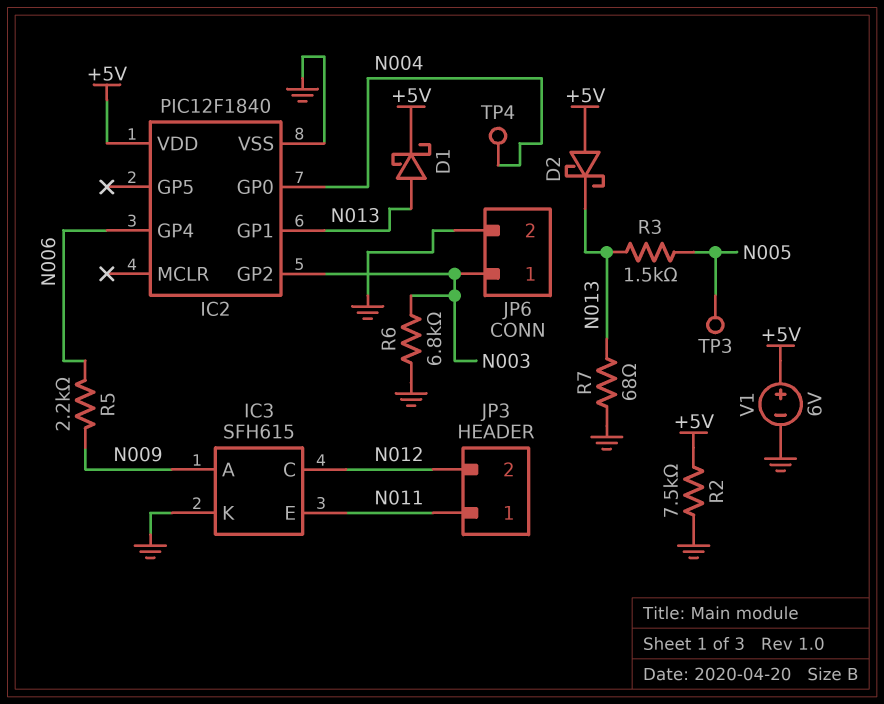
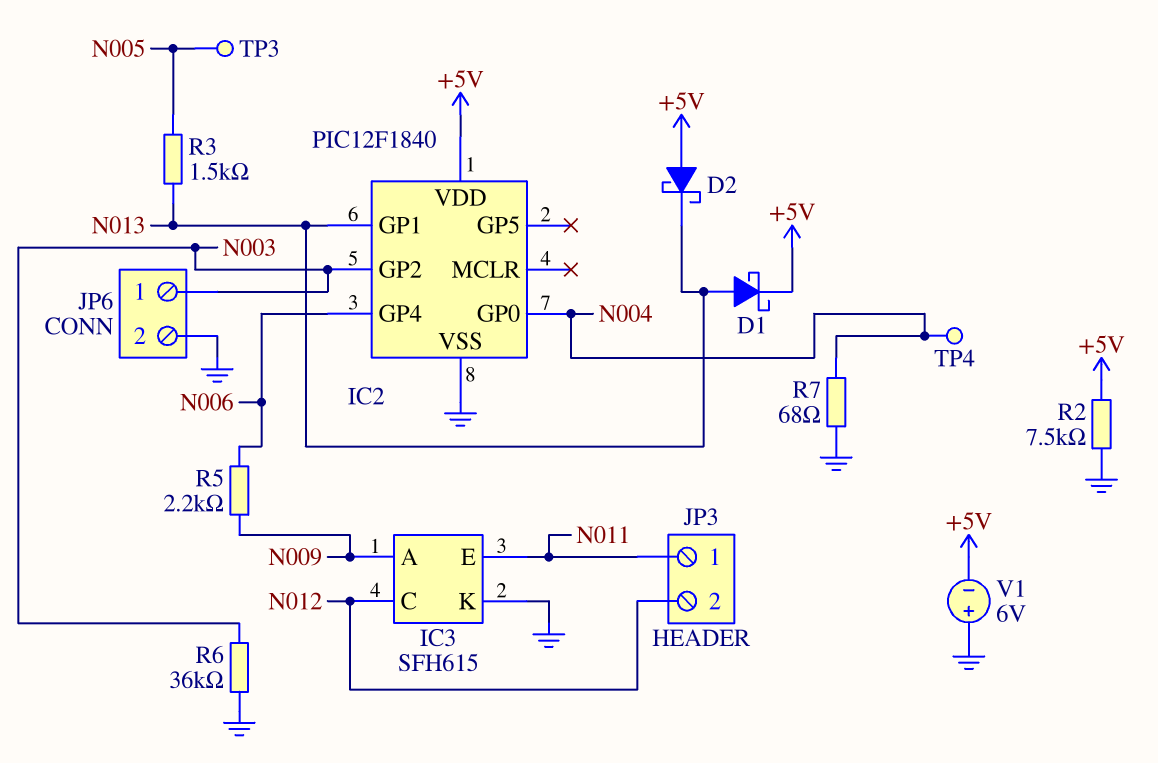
R6: 6.8k (GND, N003) -> 36k (GND, N003)
R7: 68 (GND, N013) -> 68 (GND, N004)
V1: 6V (plus +5V, minus GND) -> 6V (plus GND, minus +5V)

